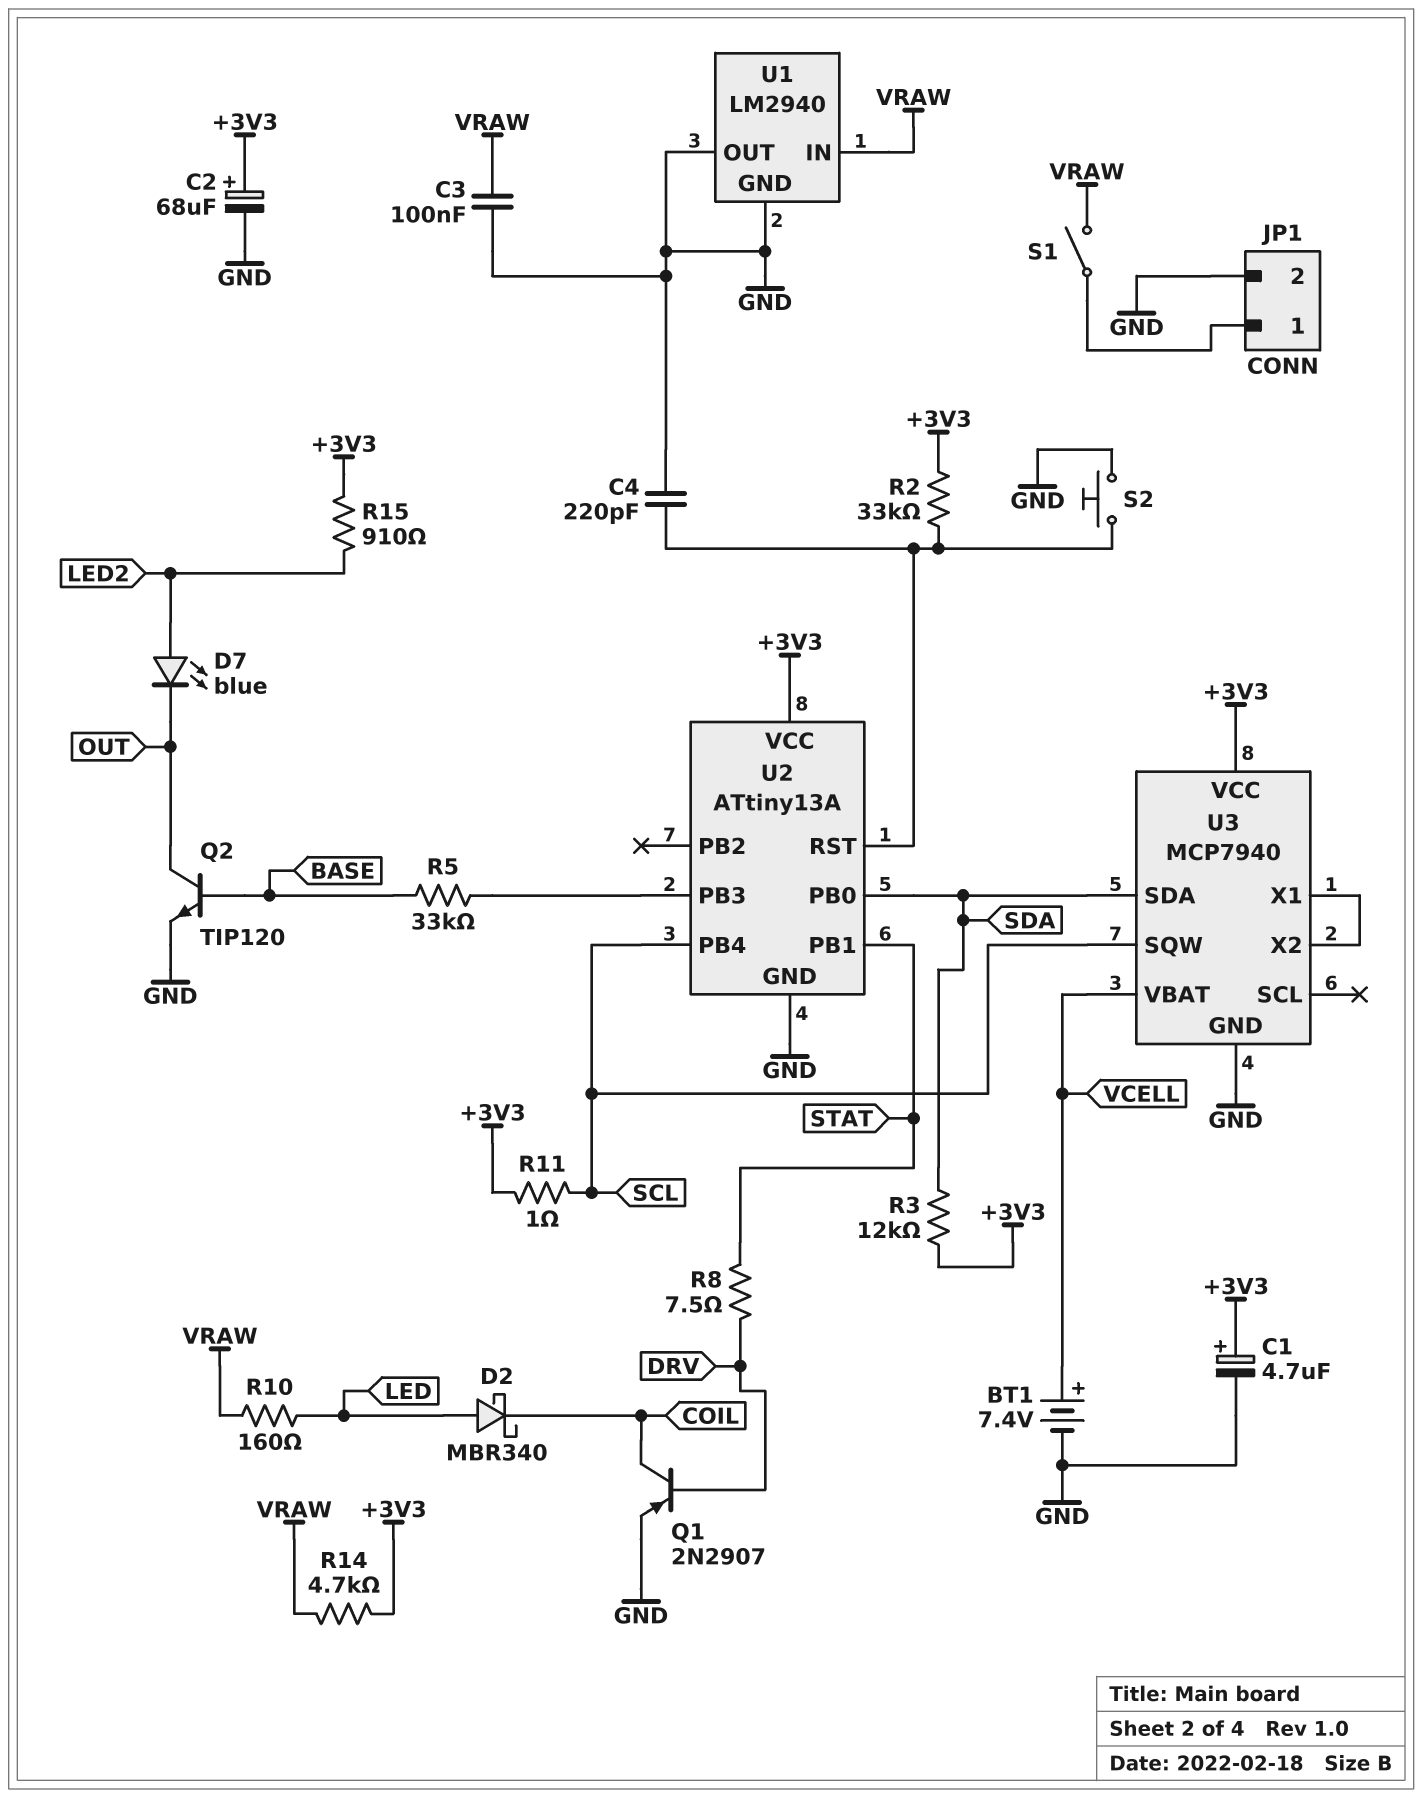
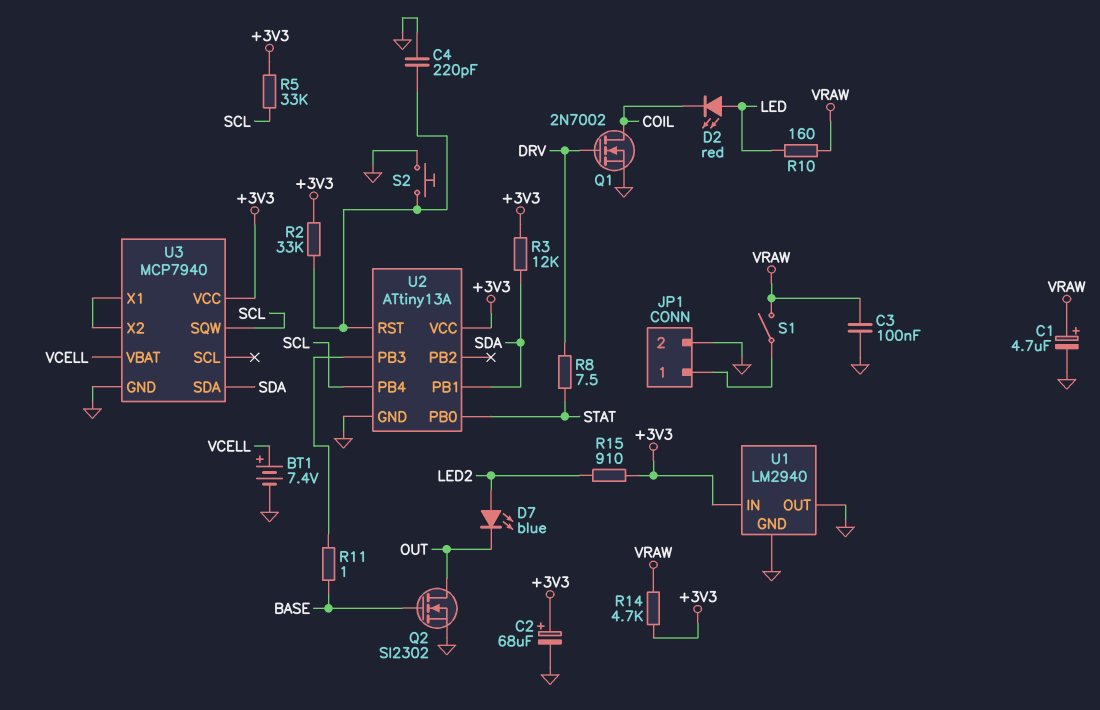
C1: 4.7uF (plus +3V3, minus GND) -> 4.7uF (plus VRAW, minus GND)
D2: schottky MBR340 (A LED, K COIL) -> LED red (A LED, K COIL)
Q1: PNP 2N2907 (B DRV, C COIL, E GND) -> NMOS 2N7002 (G DRV, D COIL, S GND)
Q2: NPN TIP120 (B BASE, C OUT, E GND) -> NMOS SI2302 (G BASE, D OUT, S GND)
R5: 33k (BASE, U2/PB3) -> 33k (+3V3, SCL)
R11: 1 (+3V3, SCL) -> 1 (BASE, U2/PB3)
U1 pin IN: VRAW -> +3V3
U2 pin PB0: SDA -> STAT
U2 pin PB1: STAT -> SDA

